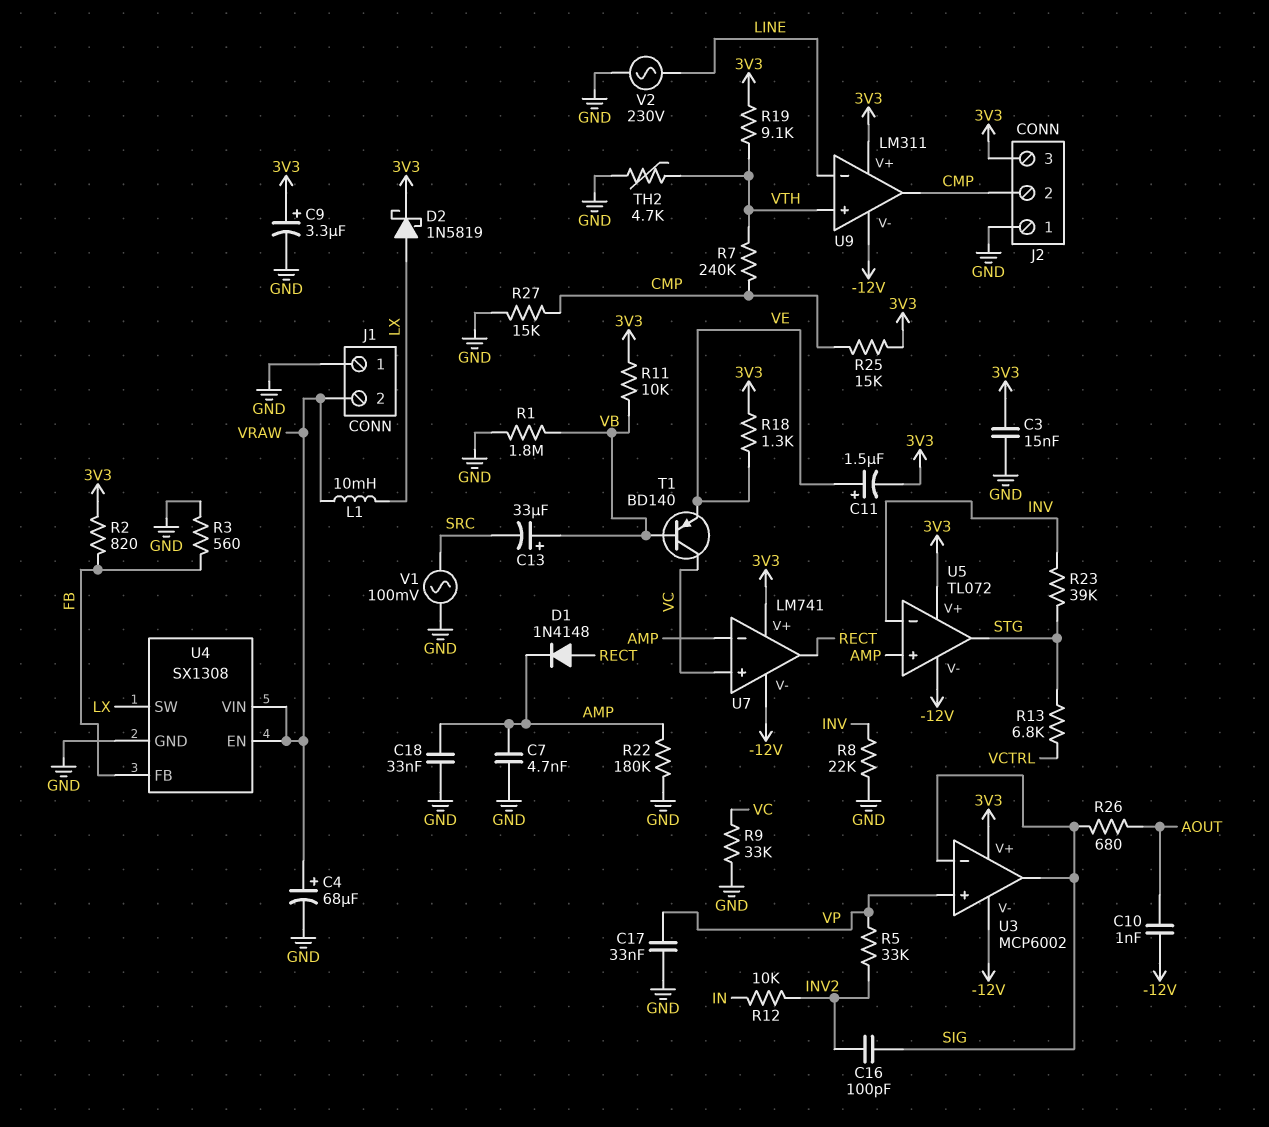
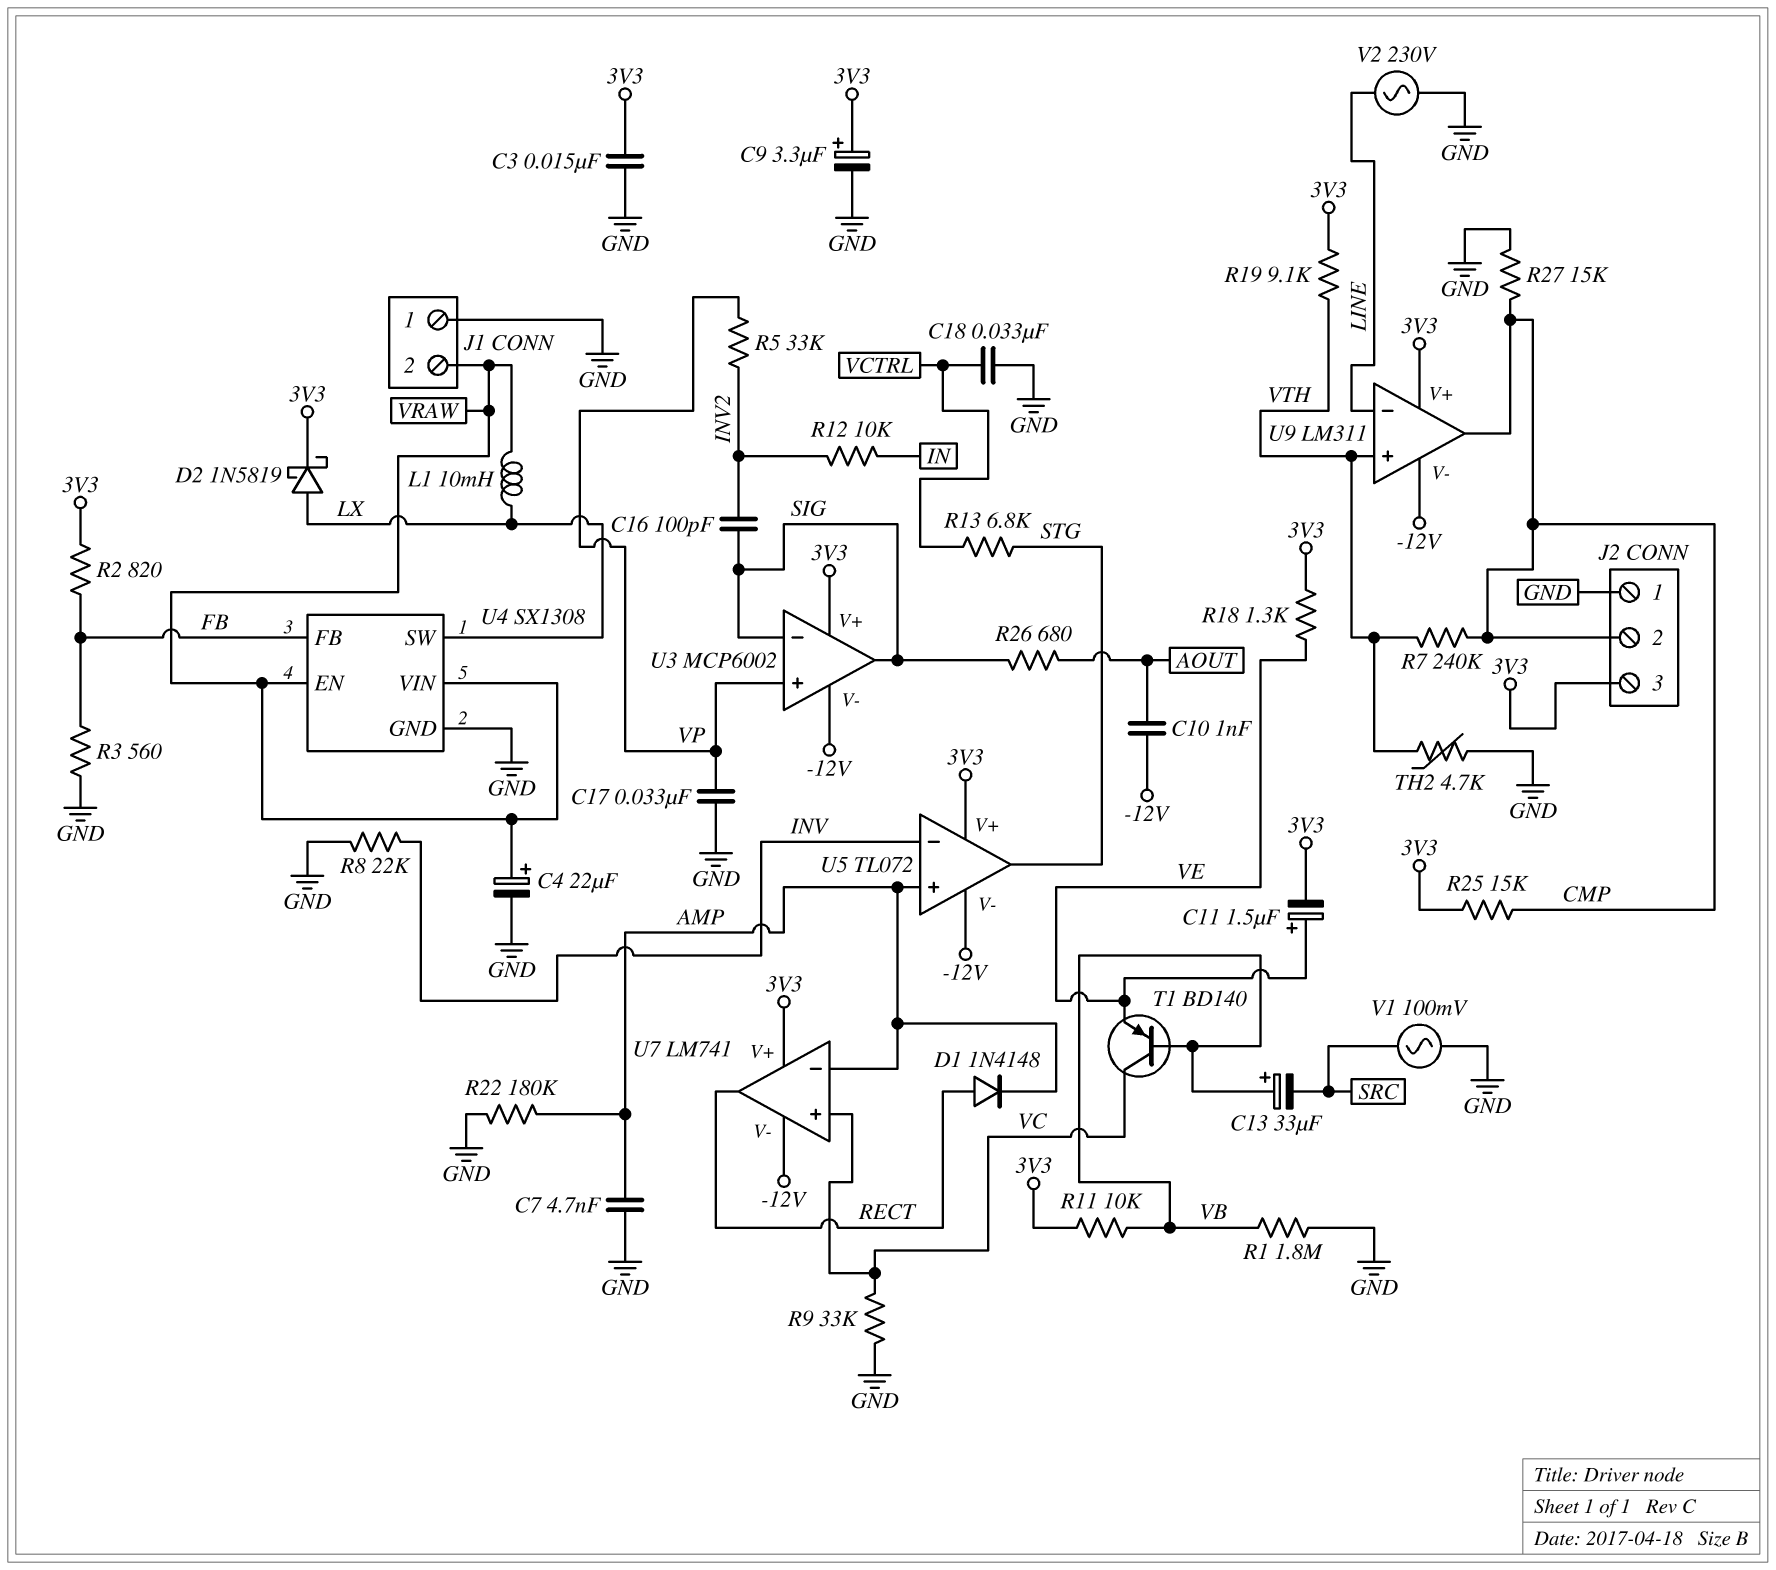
C4: 68uF (plus VRAW, minus GND) -> 22uF (plus VRAW, minus GND)
C18: 33nF (AMP, GND) -> 33nF (GND, VCTRL)
R23: 39k (INV, STG) -> none

